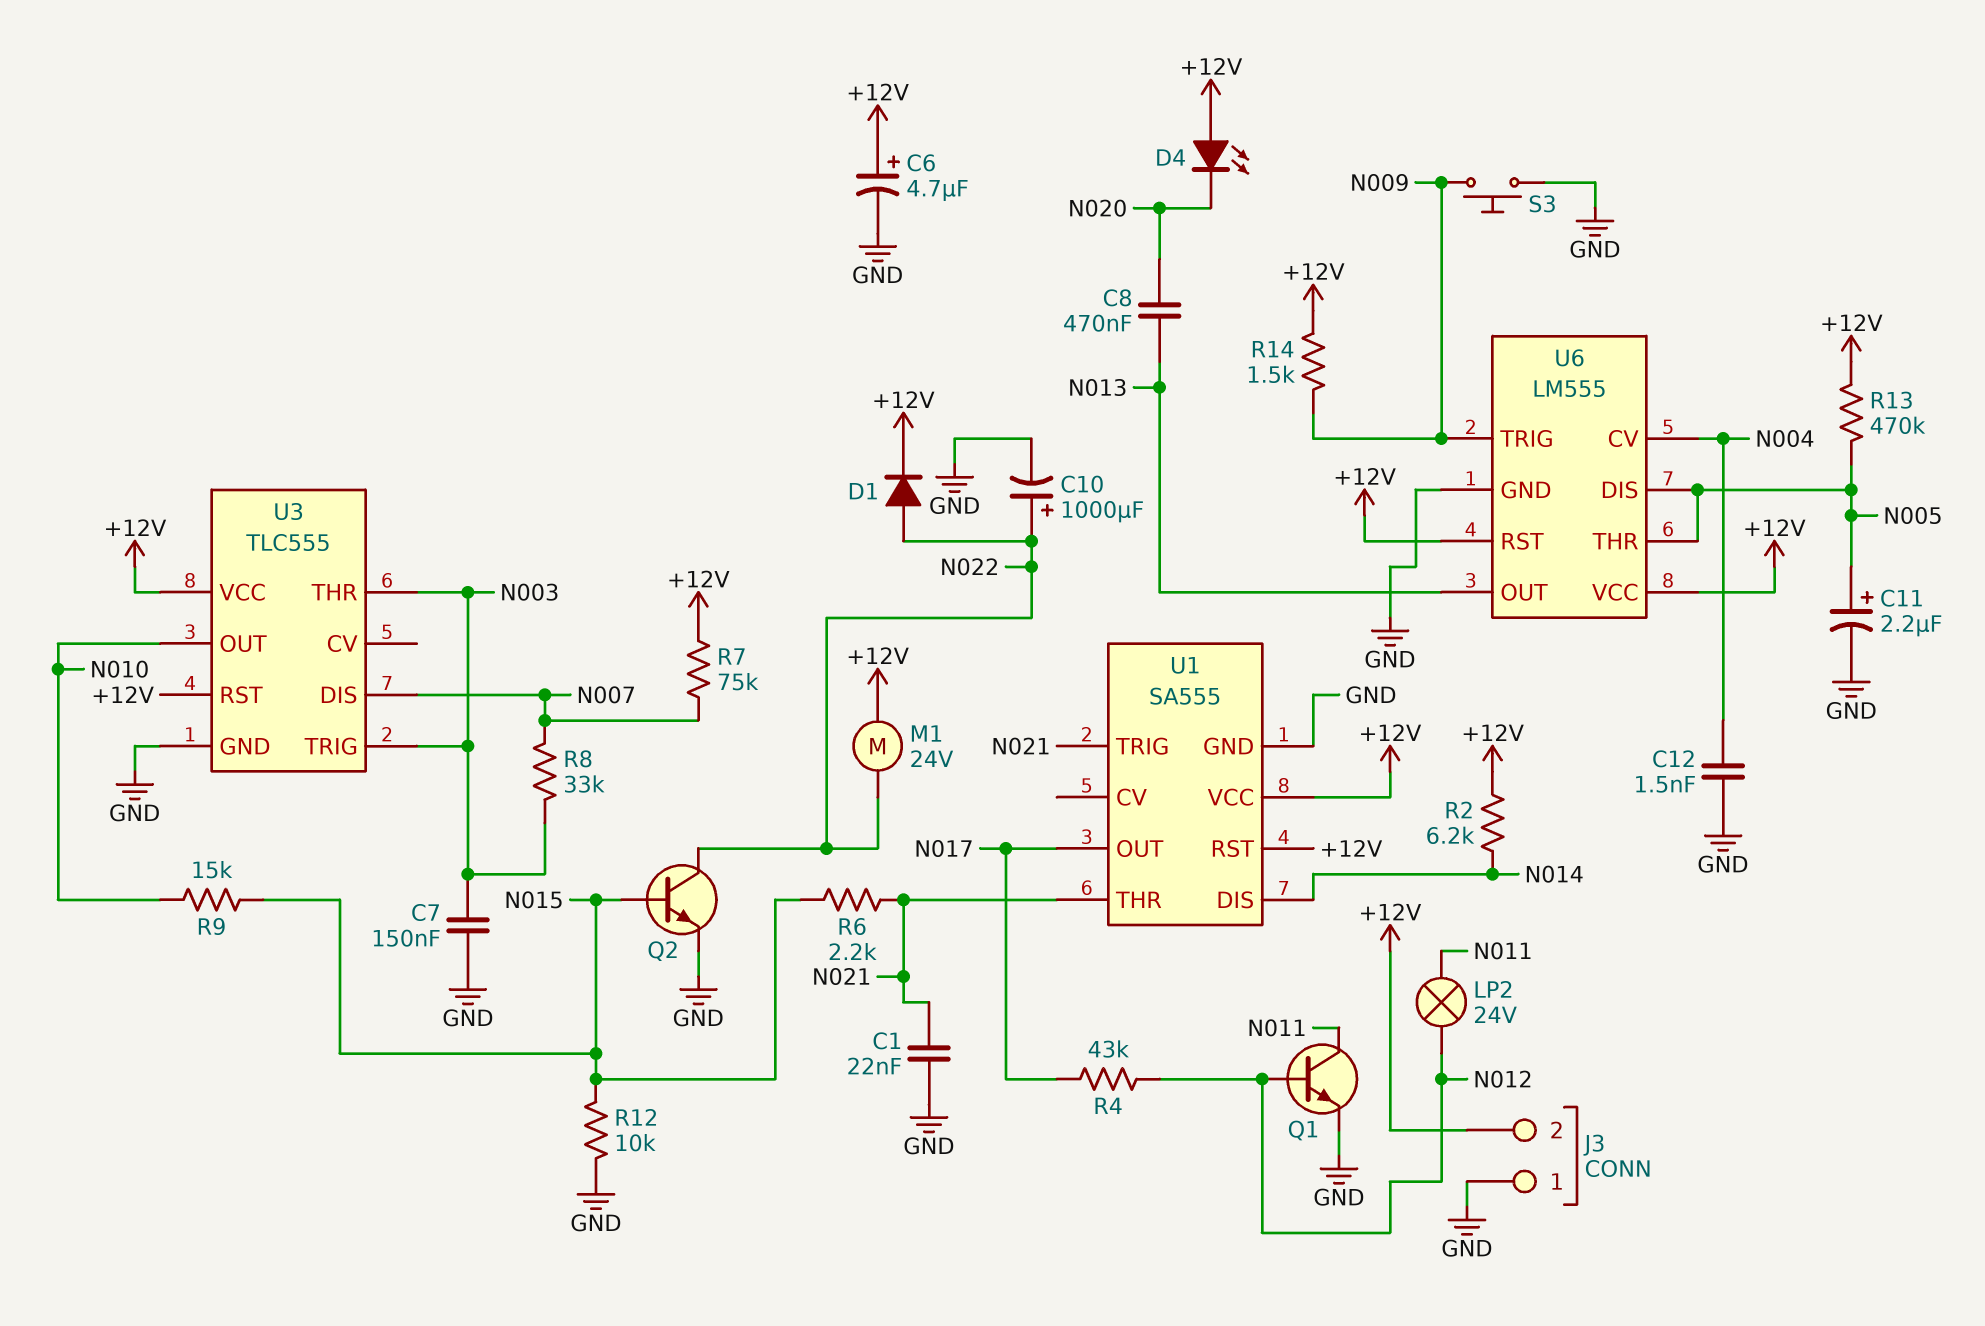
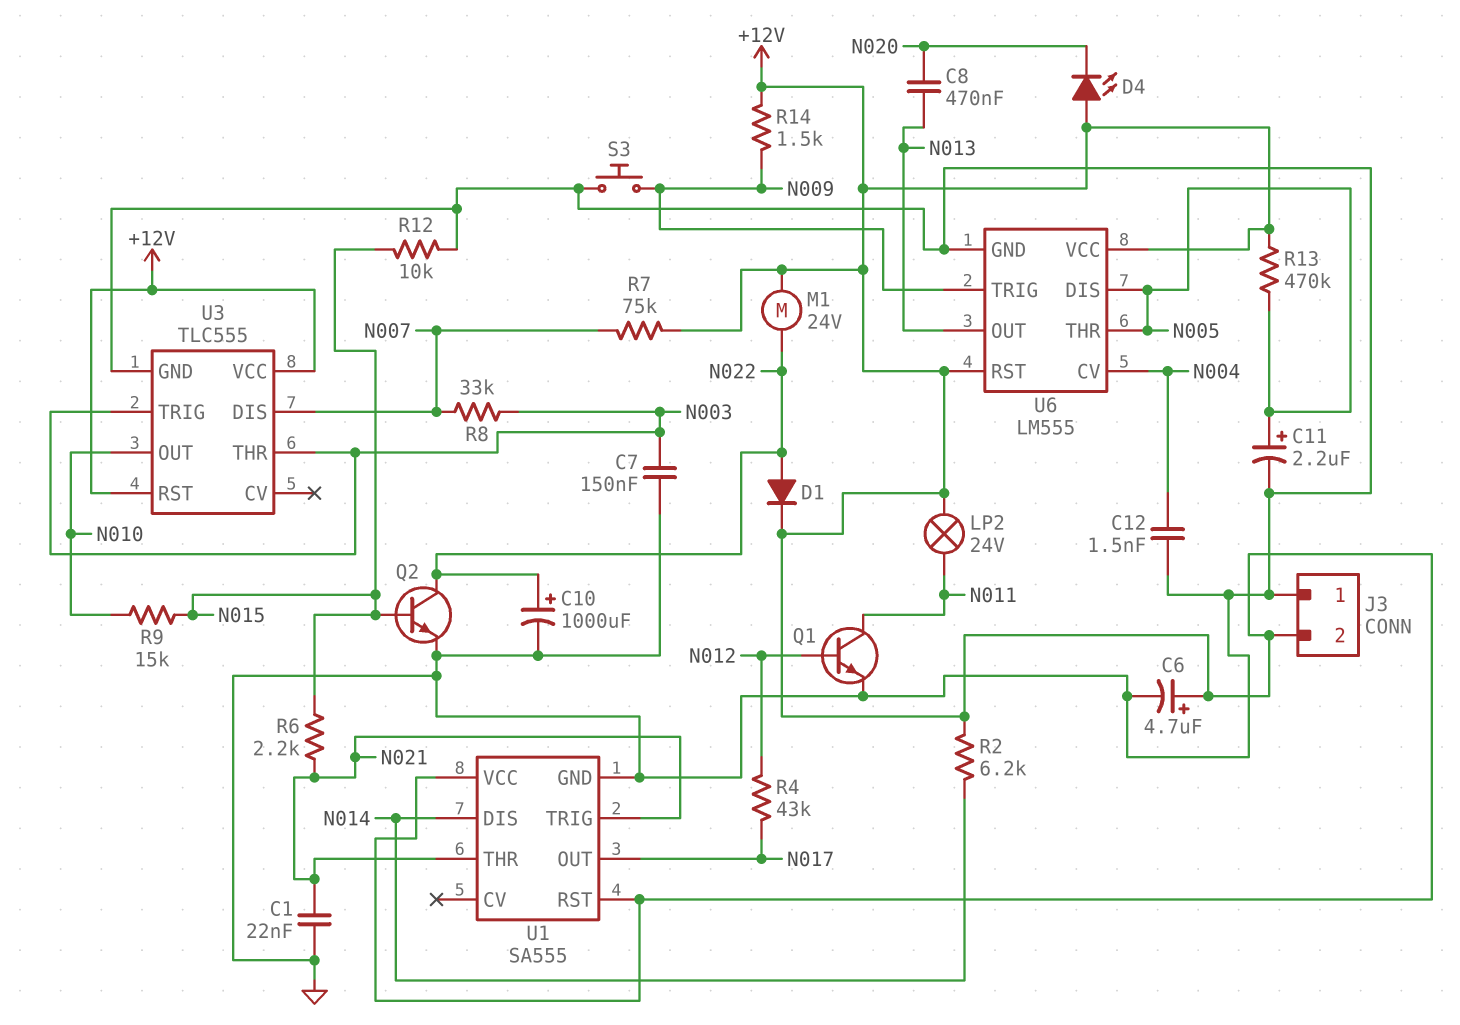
LP2: lamp 24V (N011, N012) -> lamp 24V (+12V, N011)

